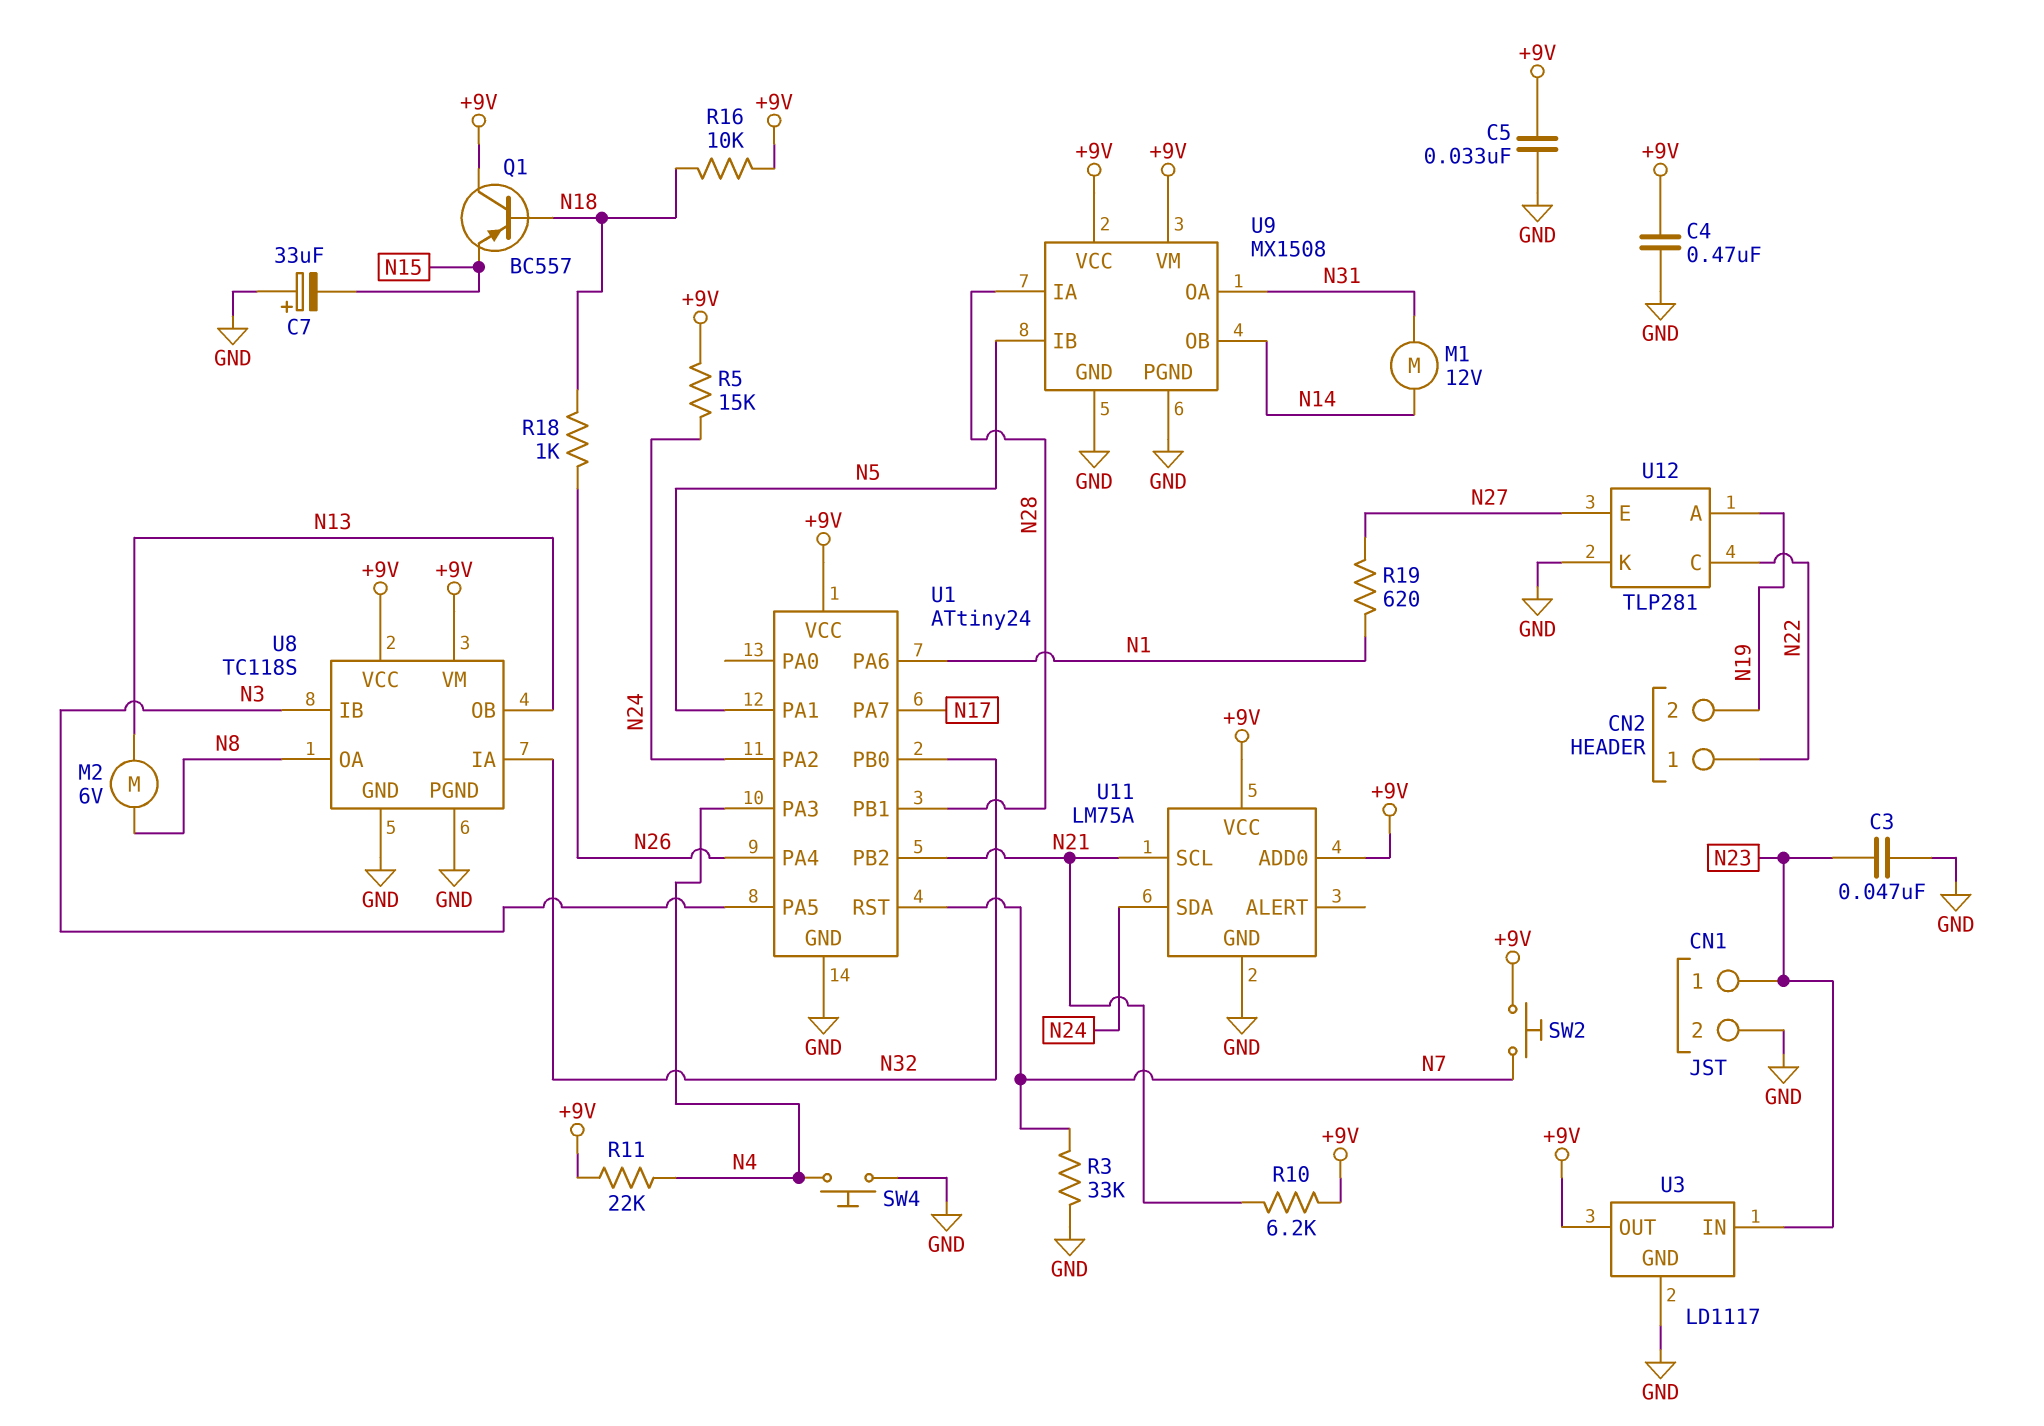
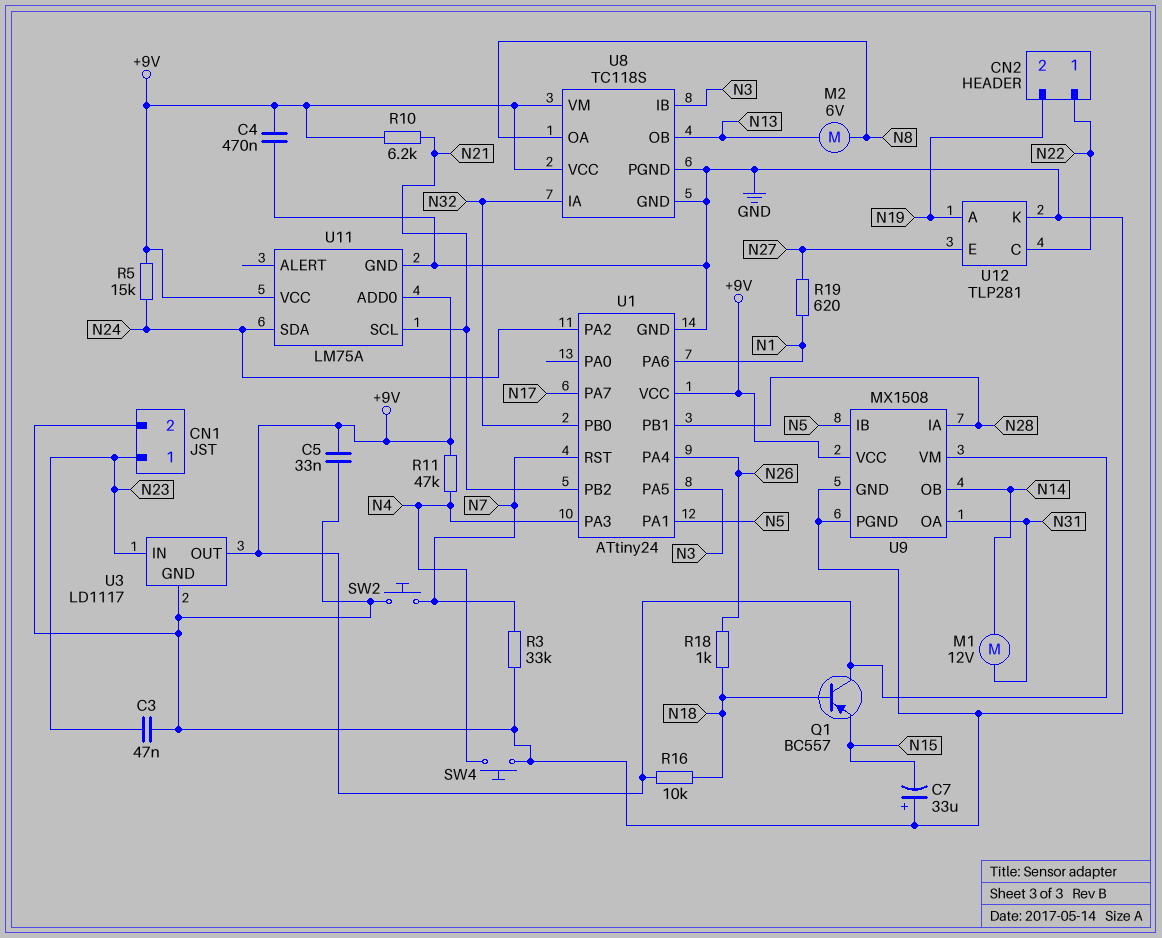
R11: 22k (+9V, N4) -> 47k (+9V, N4)
SW2: button (+9V, N7) -> button (GND, N7)

